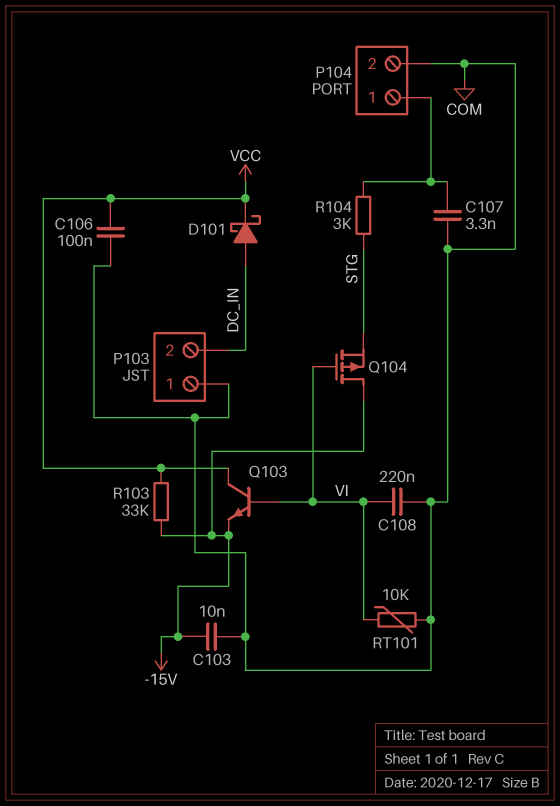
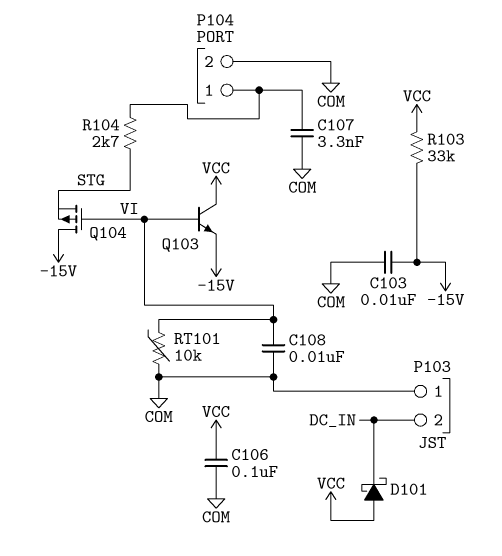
C108: 220nF (COM, VI) -> 10nF (COM, VI)
D101: schottky (A DC_IN, K VCC) -> schottky (A VCC, K DC_IN)
R104: 3k (P104/1, STG) -> 2.7k (P104/1, STG)

